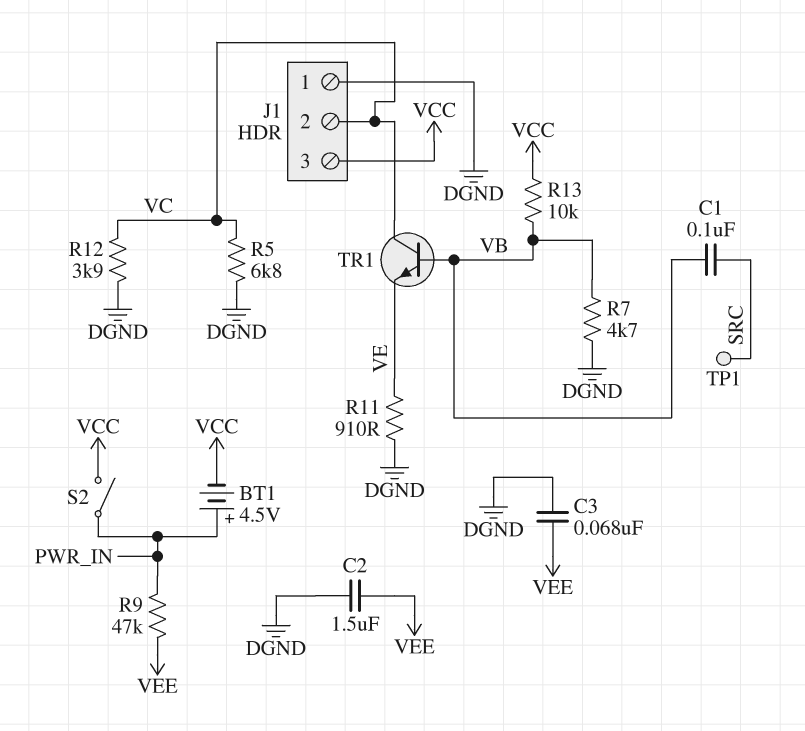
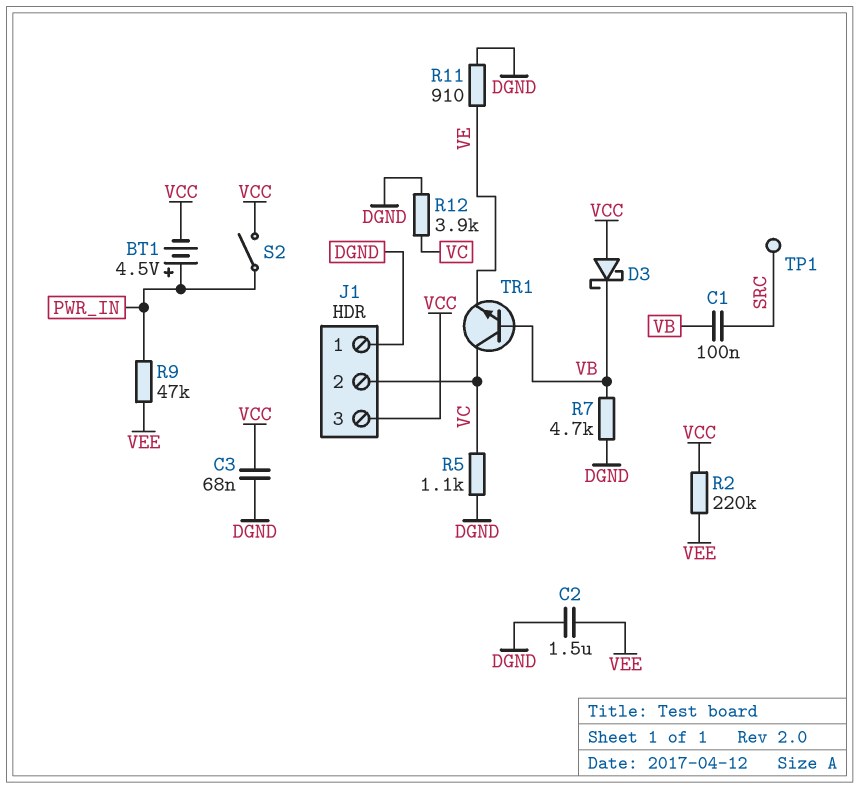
C3: 68nF (DGND, VEE) -> 68nF (DGND, VCC)
D3: none -> schottky (A VCC, K VB)
R2: none -> 220k (VCC, VEE)
R5: 6.8k (DGND, VC) -> 1.1k (DGND, VC)
R13: 10k (VB, VCC) -> none

